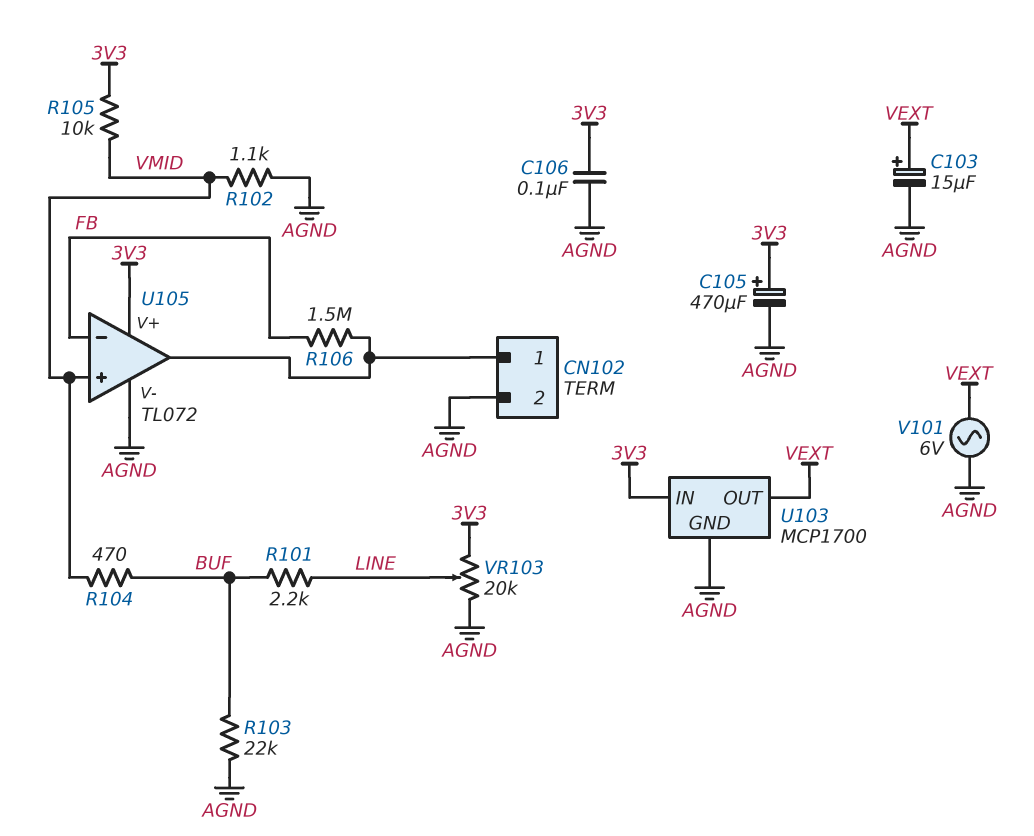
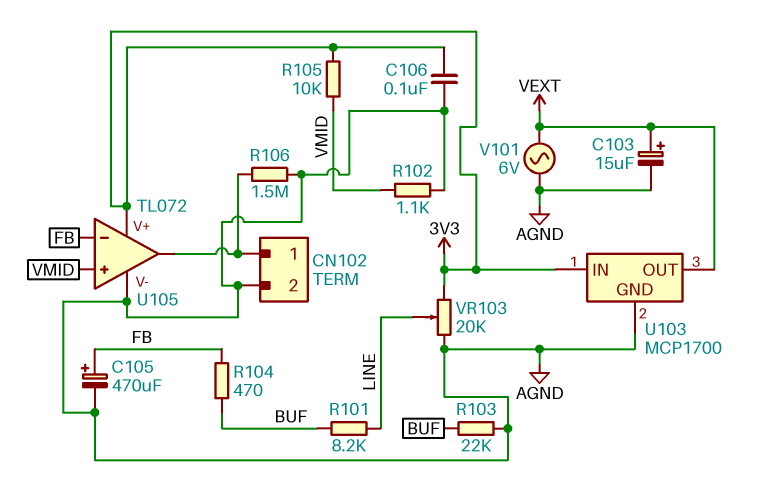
C105: 470uF (plus 3V3, minus AGND) -> 470uF (plus FB, minus AGND)
R101: 2.2k (BUF, LINE) -> 8.2k (BUF, LINE)
R104: 470 (BUF, VMID) -> 470 (BUF, FB)
R106: 1.5M (CN102/1, FB) -> 1.5M (AGND, CN102/1)

